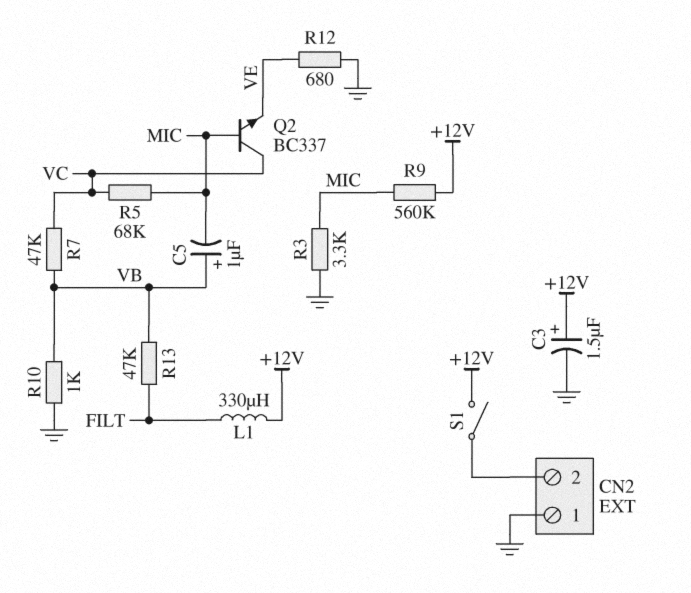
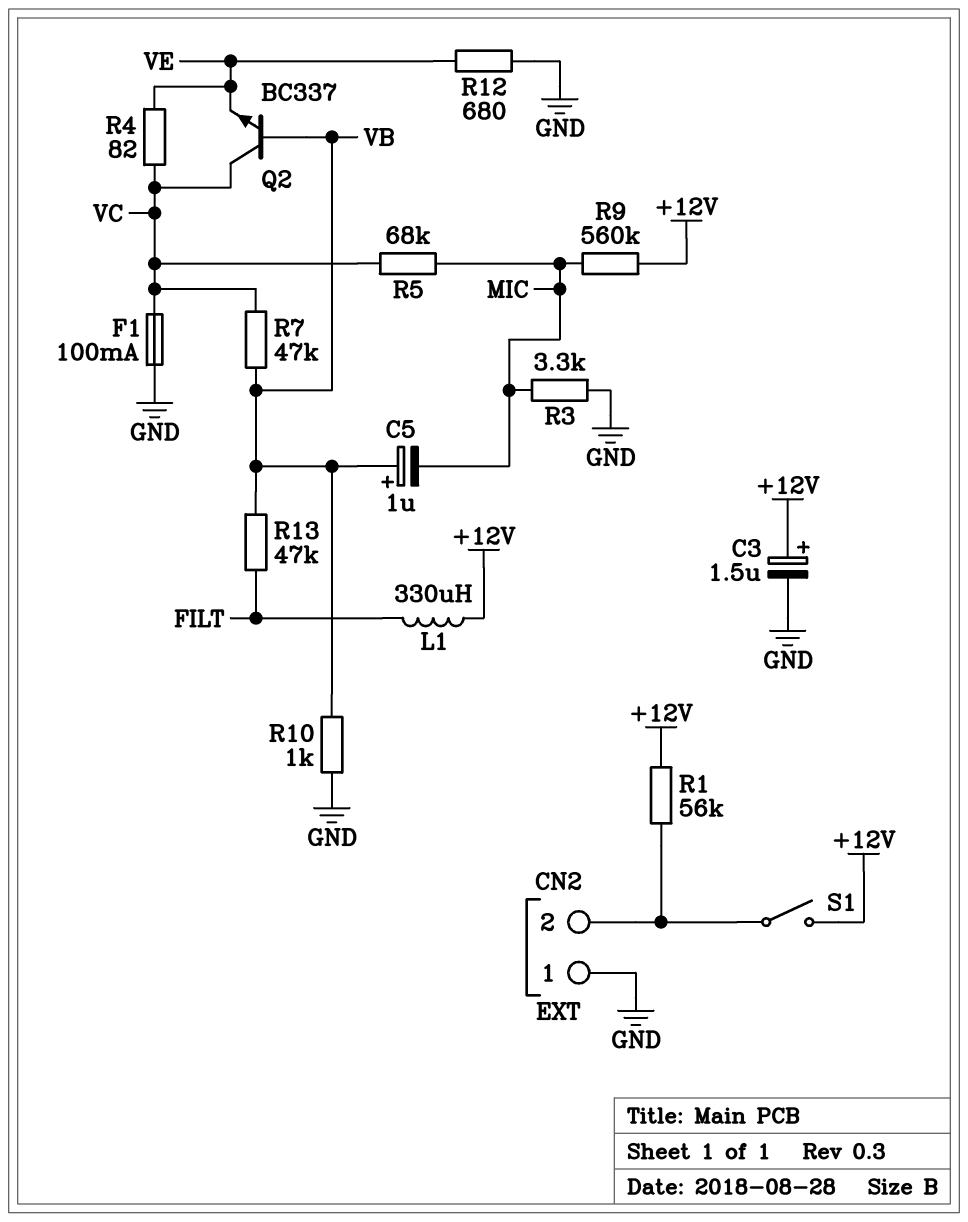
F1: none -> 100mA (GND, VC)
Q2: NPN BC337 (B MIC, C VC, E VE) -> NPN BC337 (B VB, C VC, E VE)
R1: none -> 56k (+12V, CN2/2)
R4: none -> 82 (VC, VE)

